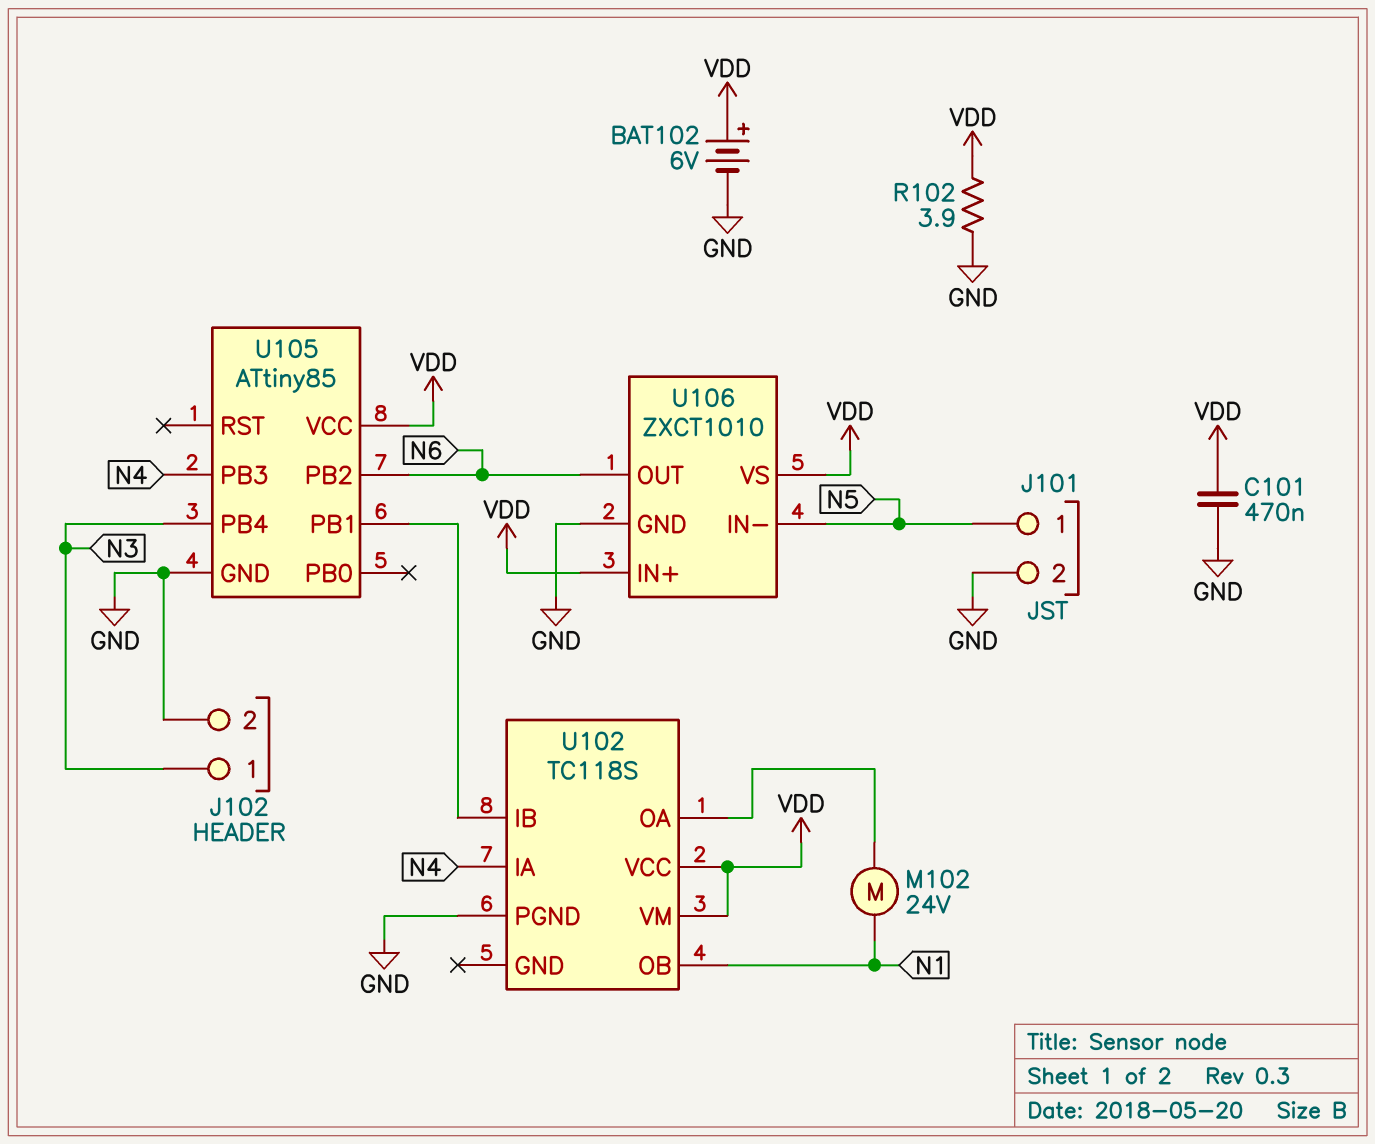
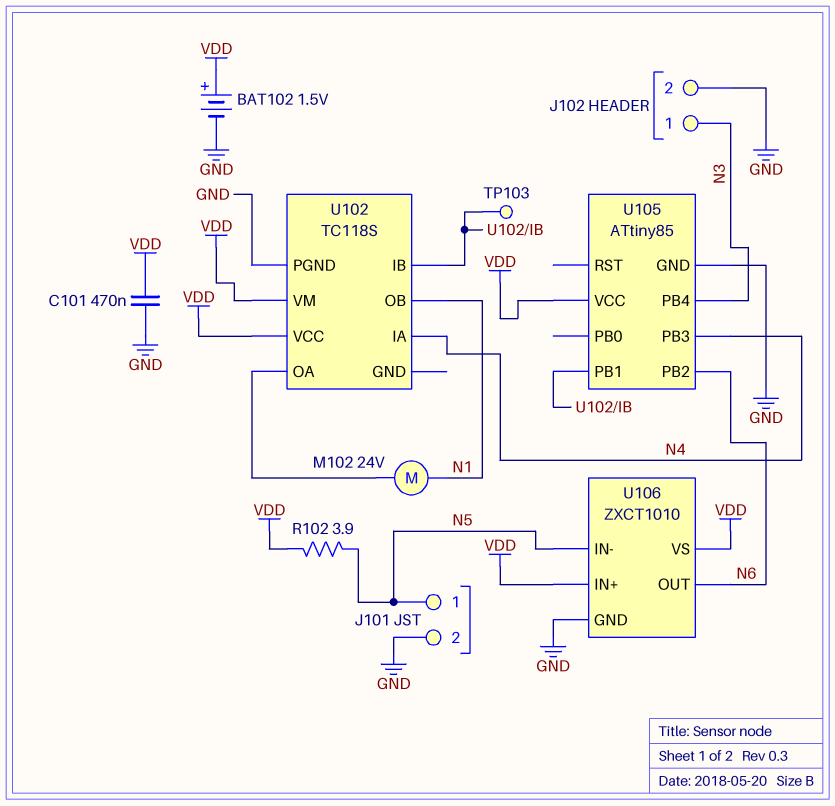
BAT102: 6V (plus VDD, minus GND) -> 1.5V (plus VDD, minus GND)
R102: 3.9 (GND, VDD) -> 3.9 (N5, VDD)
TP103: none -> test point (U102/IB)

